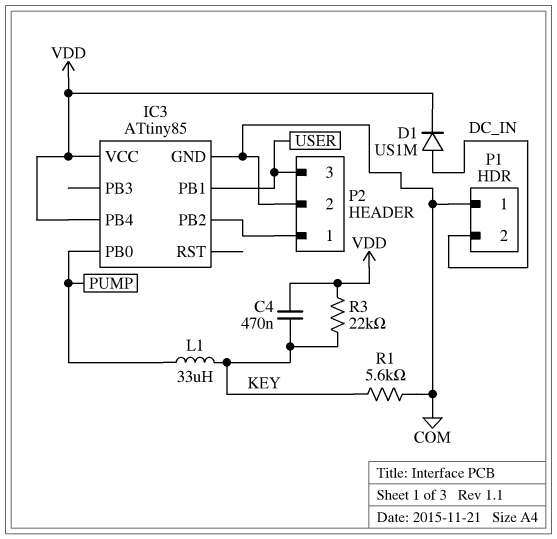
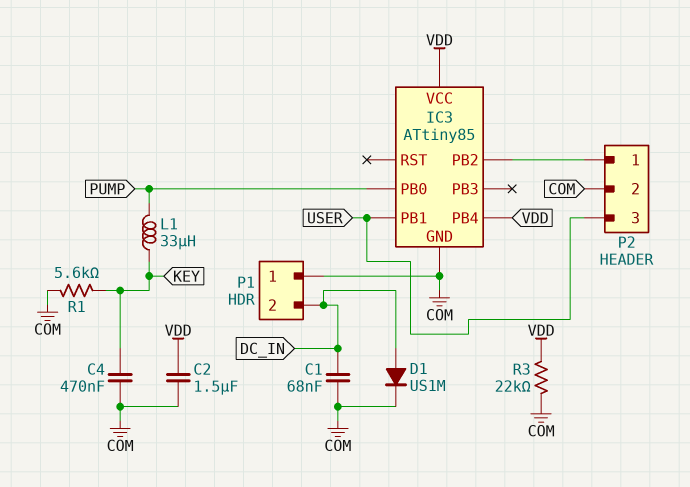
C1: none -> 68nF (COM, DC_IN)
C2: none -> 1.5uF (COM, VDD)
C4: 470nF (KEY, VDD) -> 470nF (COM, KEY)
D1: diode US1M (A DC_IN, K VDD) -> diode US1M (A DC_IN, K COM)
R3: 22k (KEY, VDD) -> 22k (COM, VDD)

